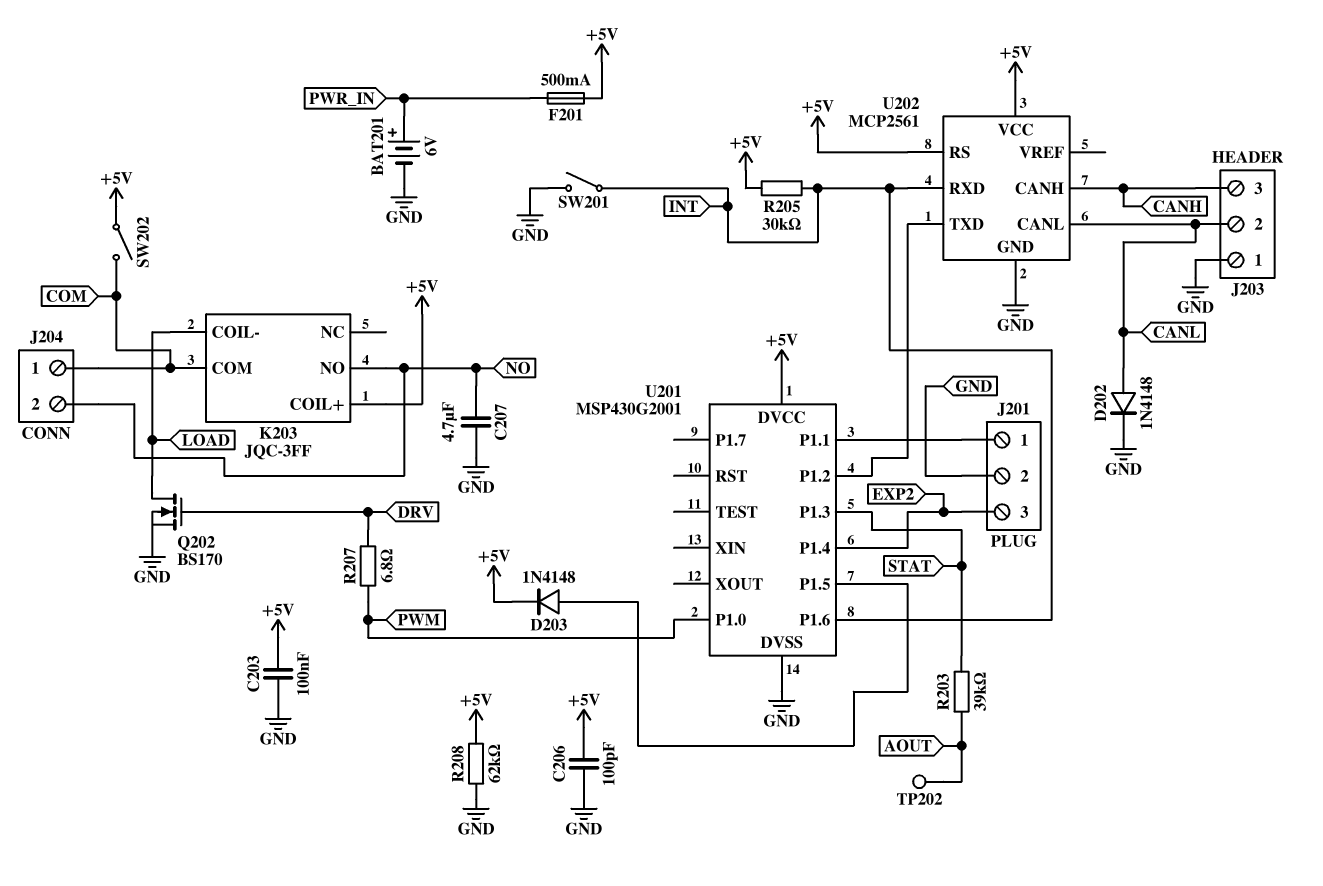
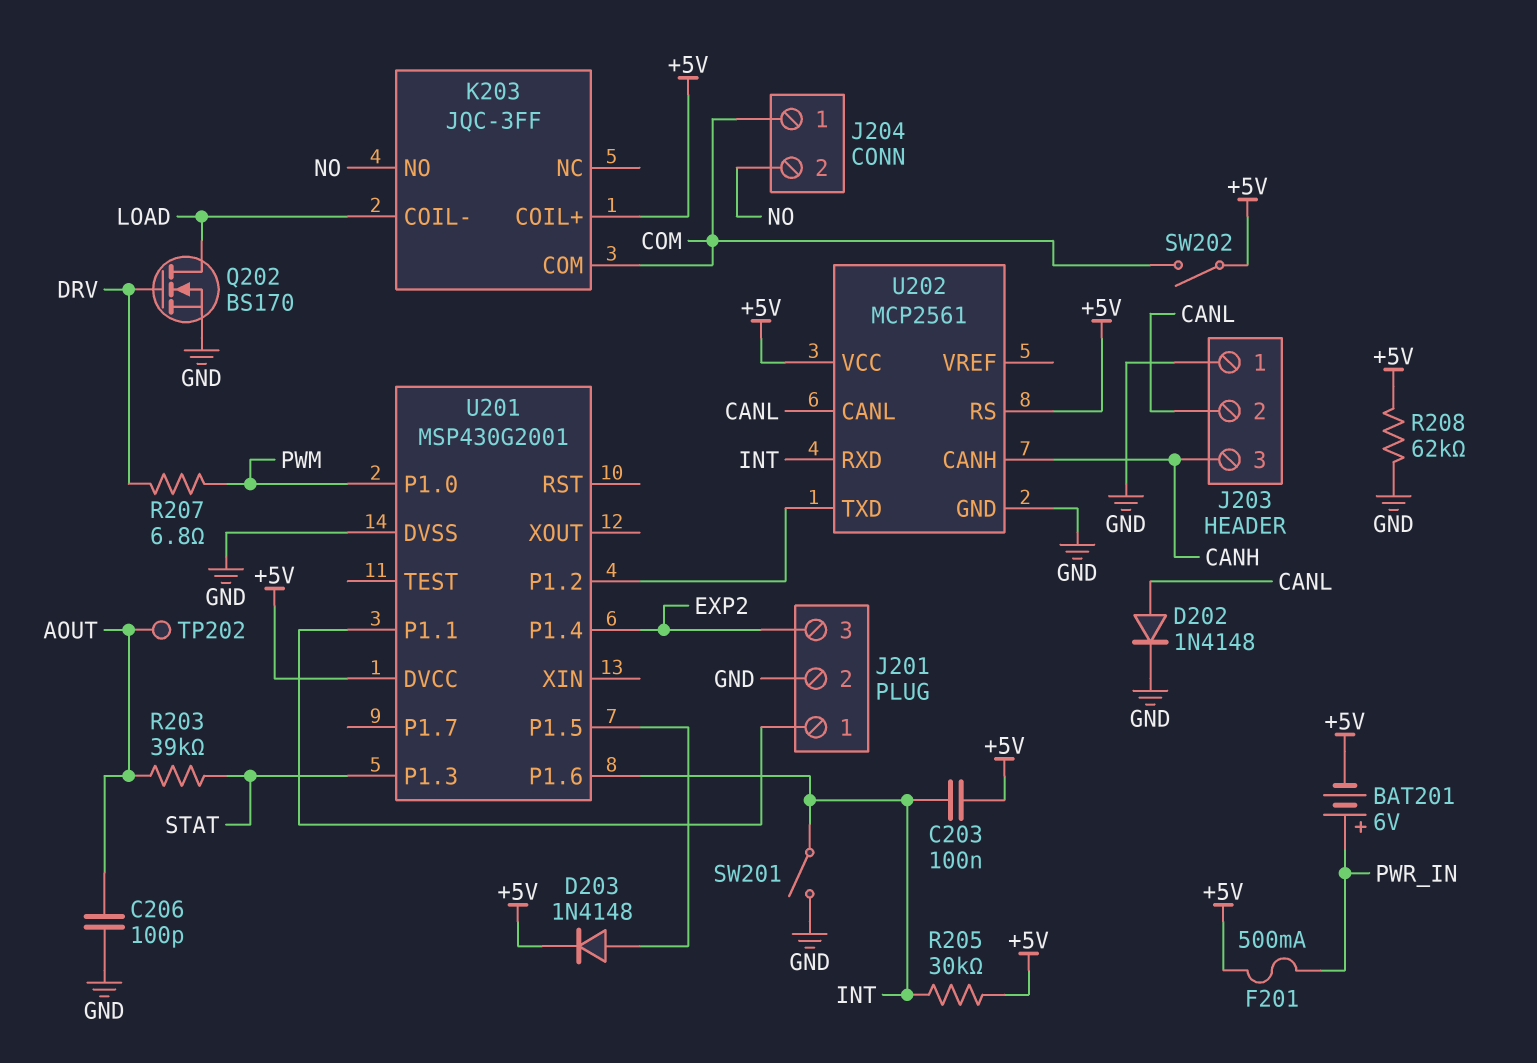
BAT201: 6V (plus PWR_IN, minus GND) -> 6V (plus PWR_IN, minus +5V)
C203: 100nF (+5V, GND) -> 100nF (+5V, INT)
C206: 100pF (+5V, GND) -> 100pF (AOUT, GND)
C207: 4.7uF (GND, NO) -> none

